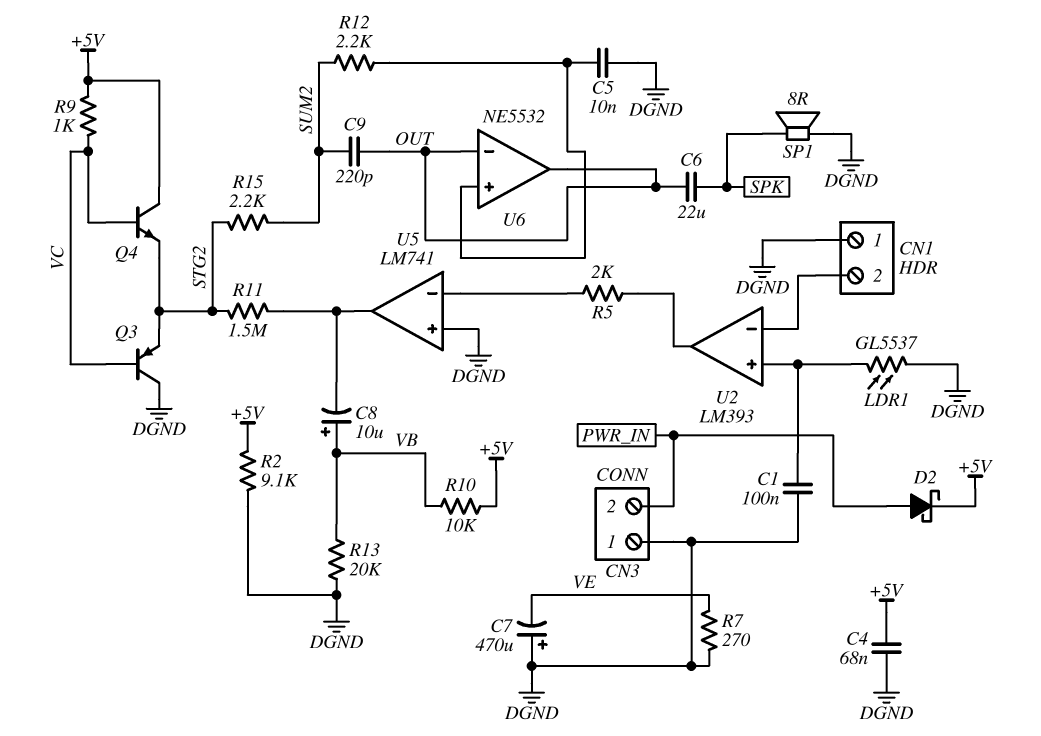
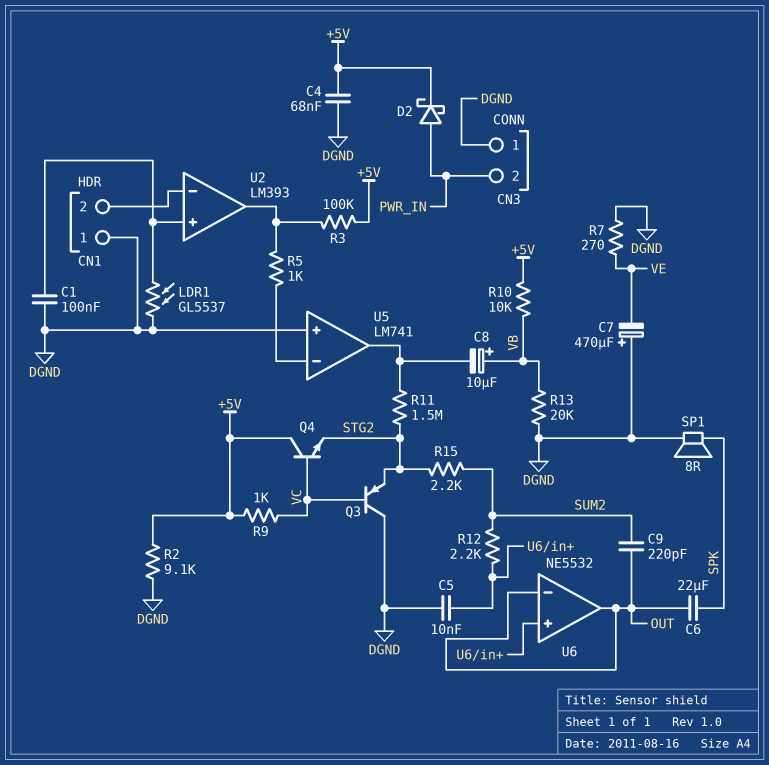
R3: none -> 100k (+5V, U2/out)
R5: 2k (U2/out, U5/in-) -> 1k (U2/out, U5/in-)

